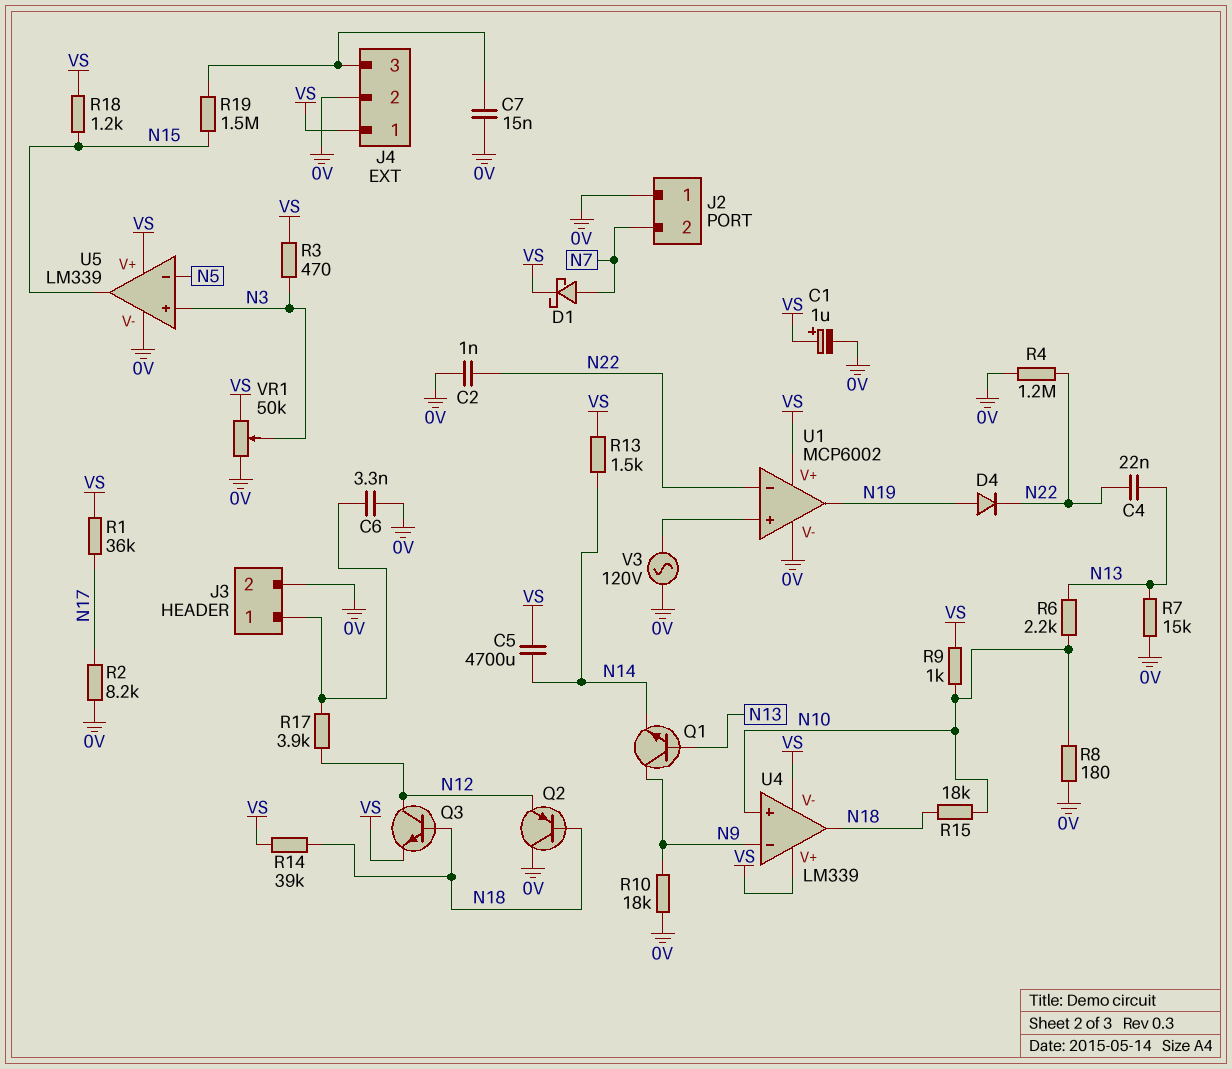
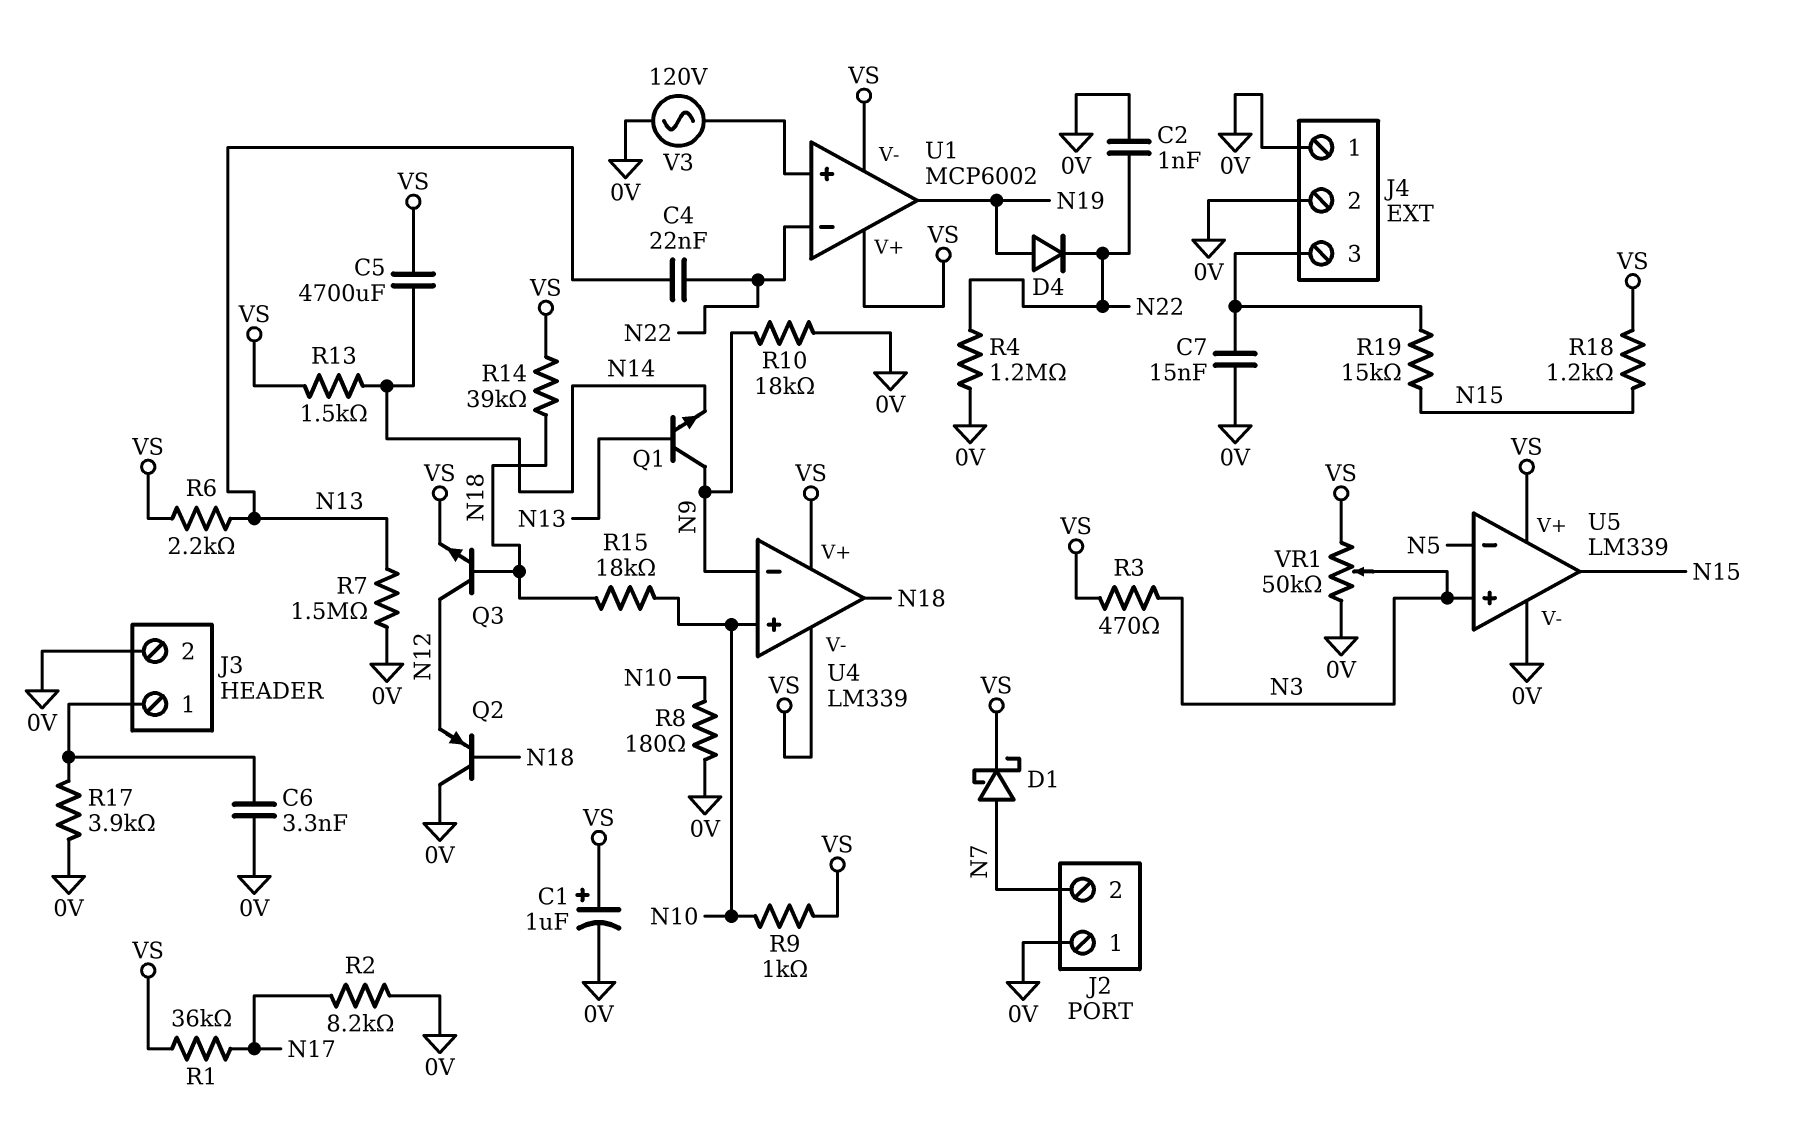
J4 pin 1: VS -> 0V
R6: 2.2k (N10, N13) -> 2.2k (N13, VS)
R7: 15k (0V, N13) -> 1.5M (0V, N13)
R17: 3.9k (J3/1, N12) -> 3.9k (0V, J3/1)
R19: 1.5M (J4/3, N15) -> 15k (J4/3, N15)
U1 pin V-: 0V -> VS

